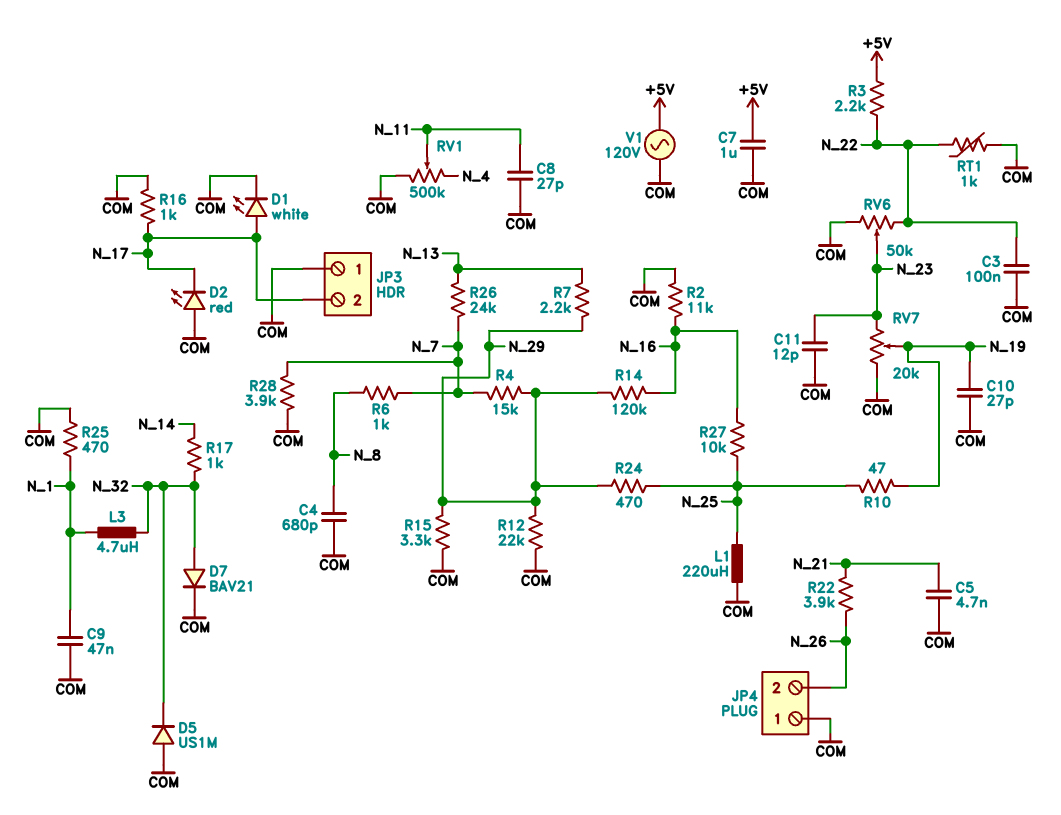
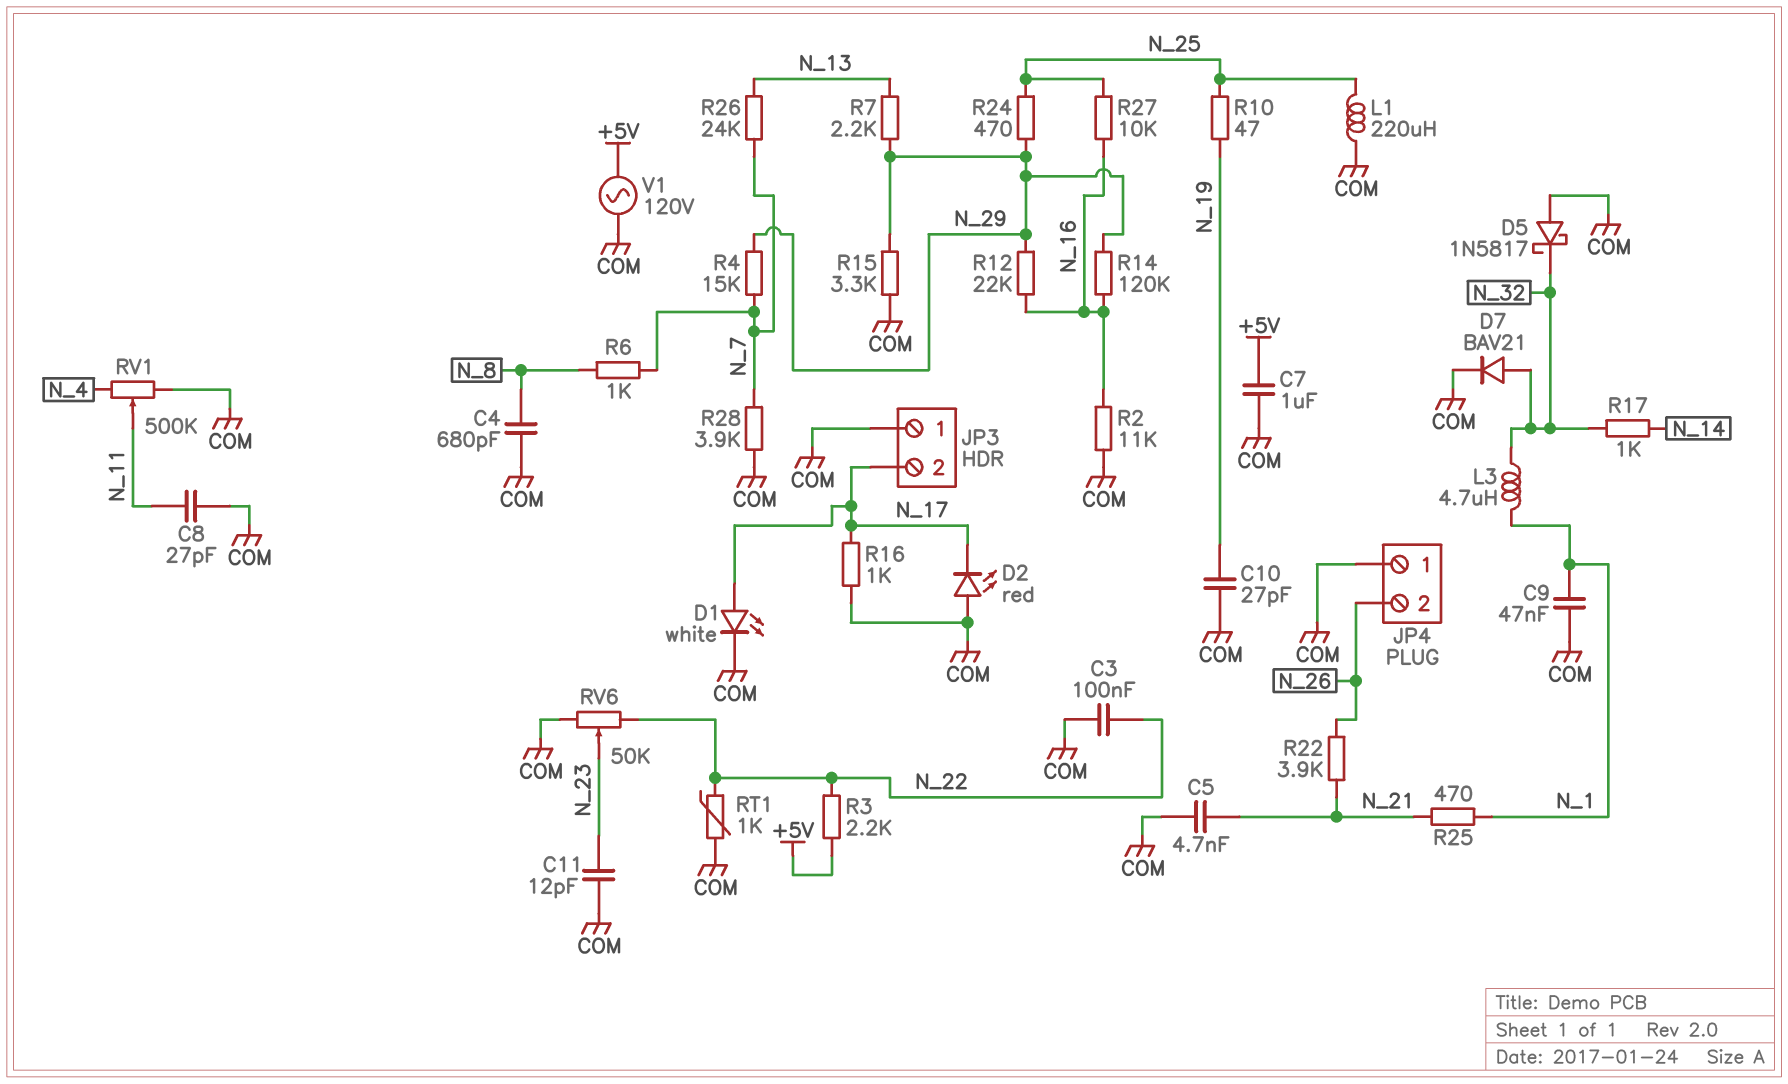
D5: diode US1M (A COM, K N_32) -> schottky 1N5817 (A COM, K N_32)
R12: 22k (COM, N_29) -> 22k (N_16, N_29)
R25: 470 (COM, N_1) -> 470 (N_1, N_21)
RV7: 20k (COM, N_23, wiper N_19) -> none

